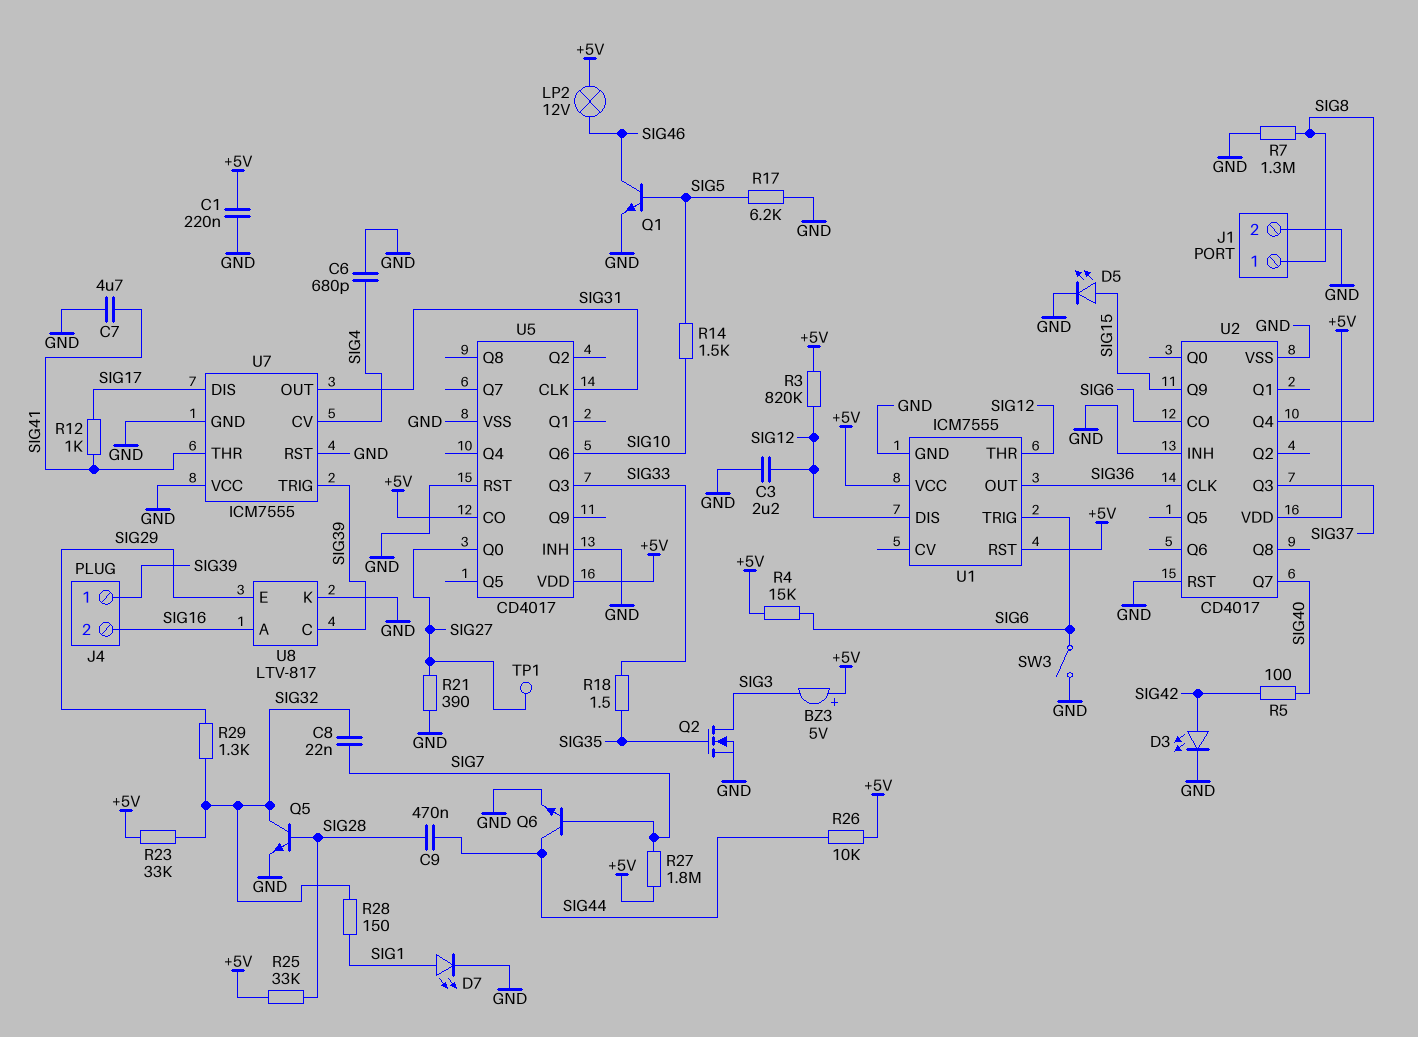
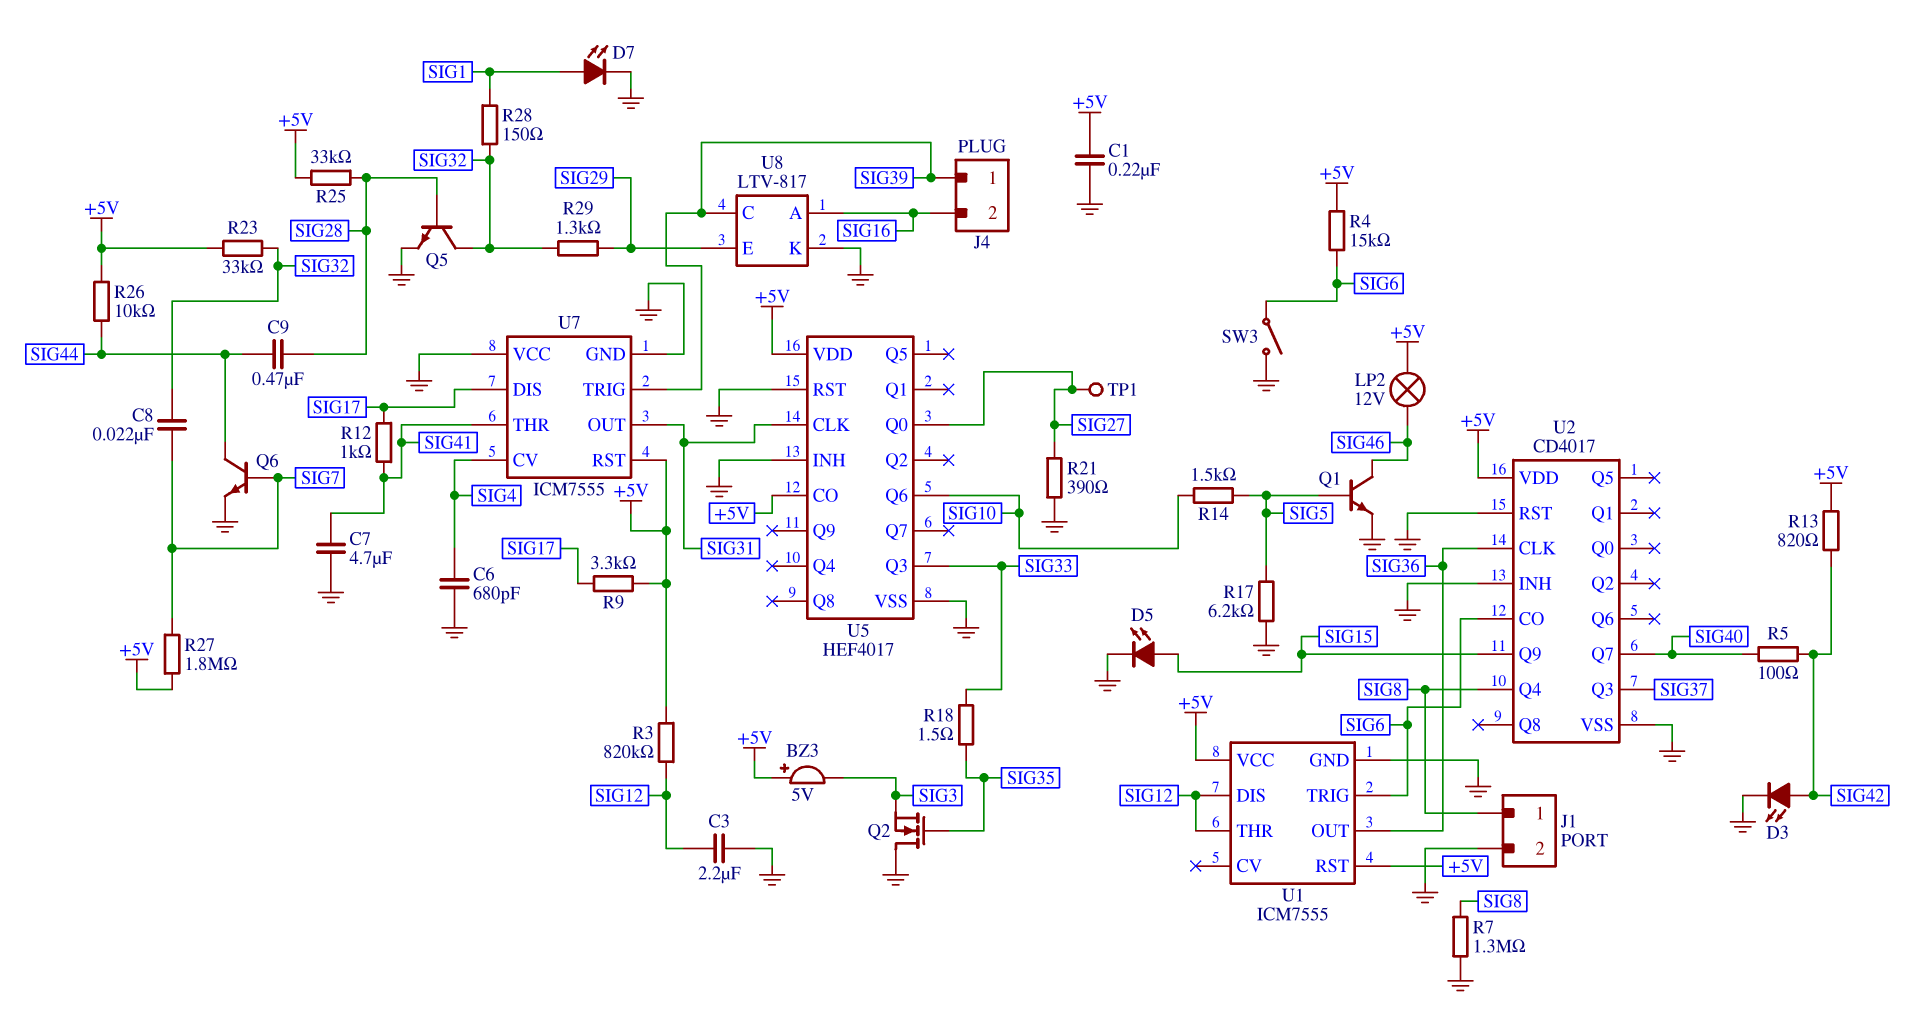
Q2: NMOS (G SIG35, D SIG3, S GND) -> NMOS (G SIG35, D GND, S SIG3)
R9: none -> 3.3k (+5V, SIG17)
R13: none -> 820 (+5V, SIG42)
U5: CD4017 -> HEF4017
U7 pin RST: GND -> +5V

